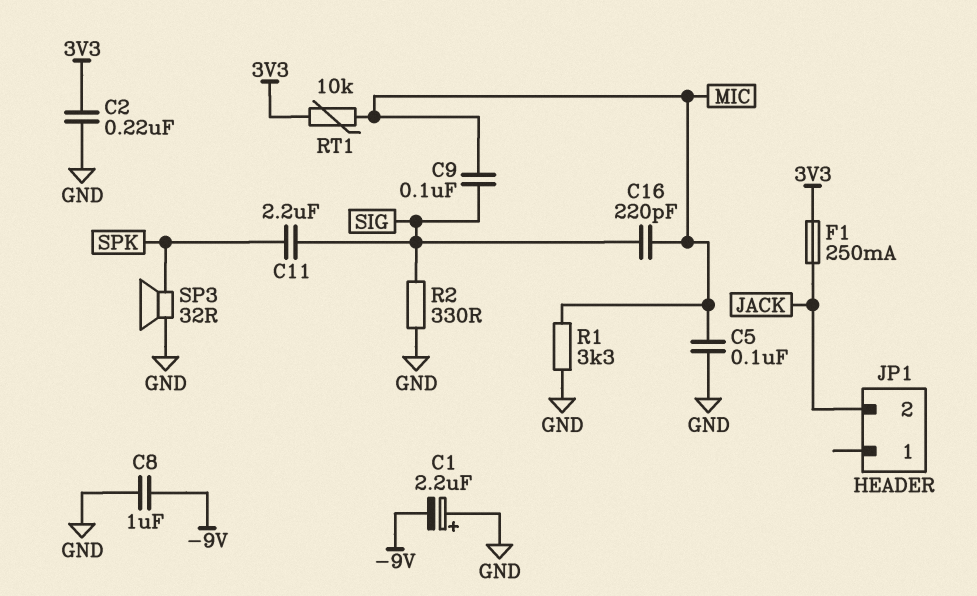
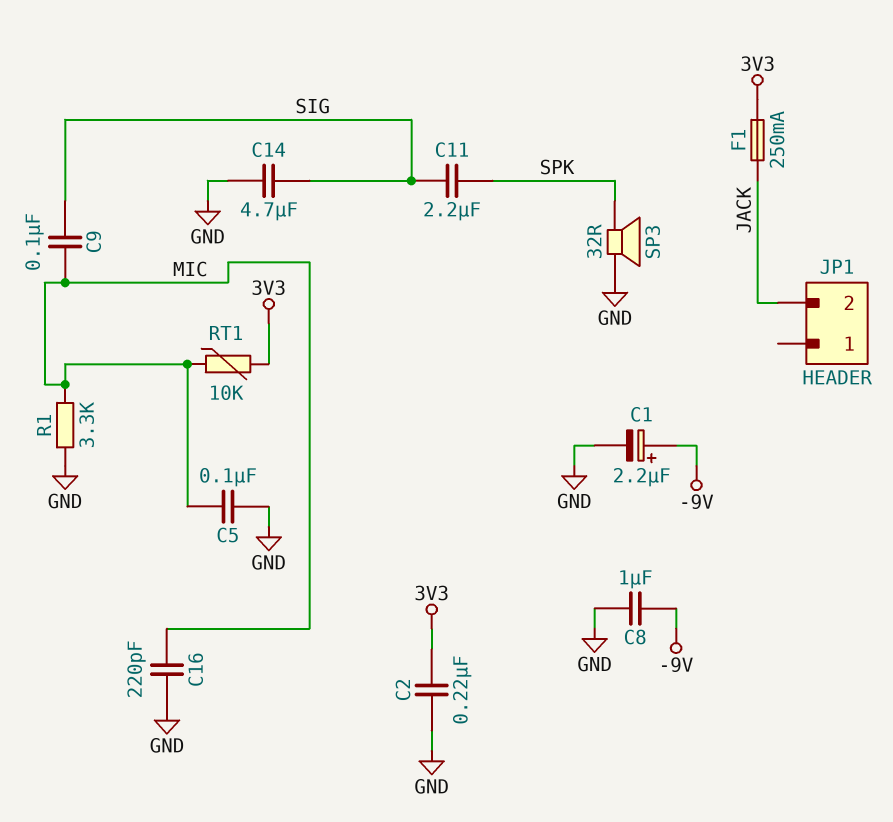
C1: 2.2uF (plus GND, minus -9V) -> 2.2uF (plus -9V, minus GND)
C14: none -> 4.7uF (GND, SIG)
C16: 220pF (MIC, SIG) -> 220pF (GND, MIC)
R2: 330 (GND, SIG) -> none

